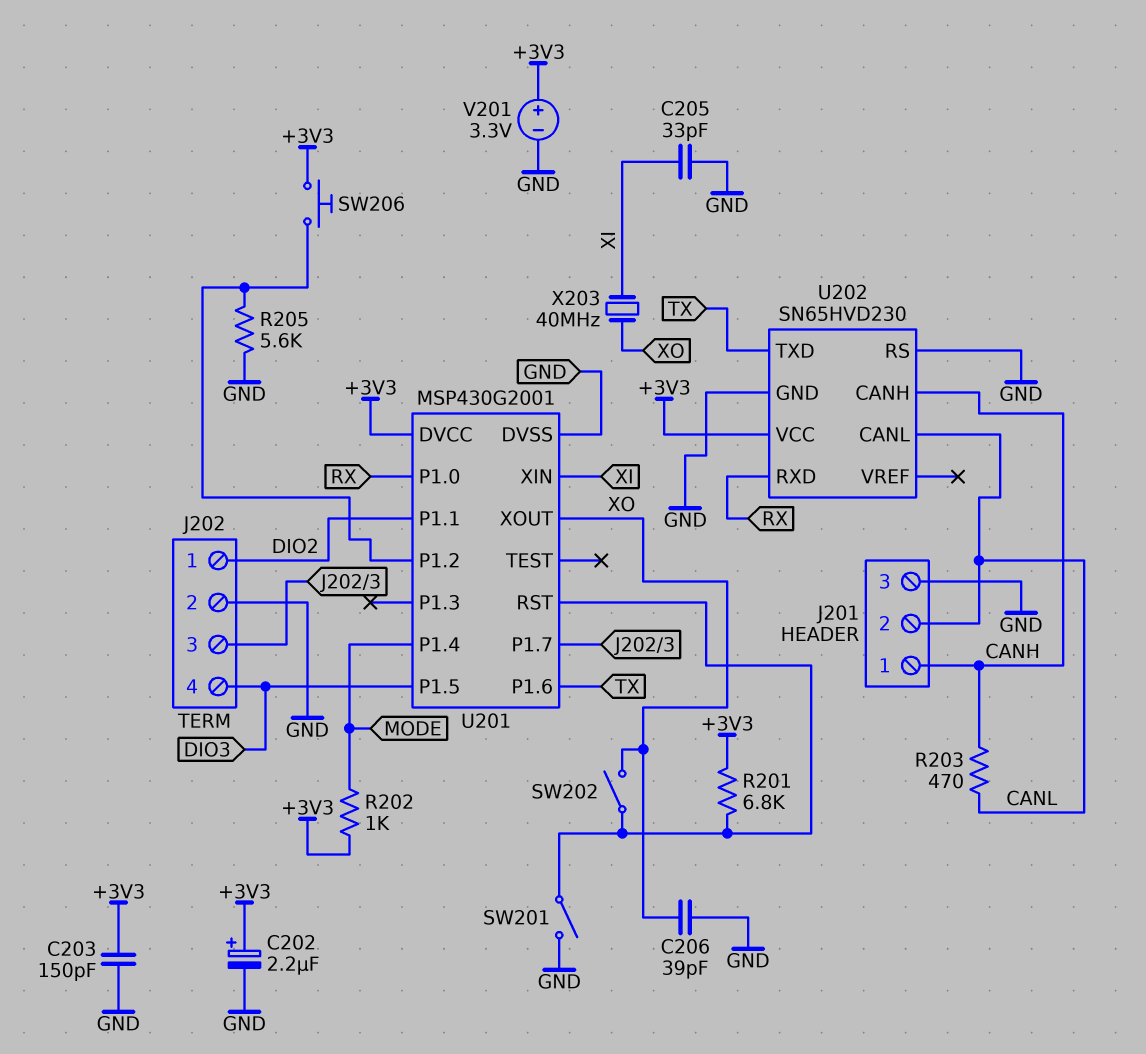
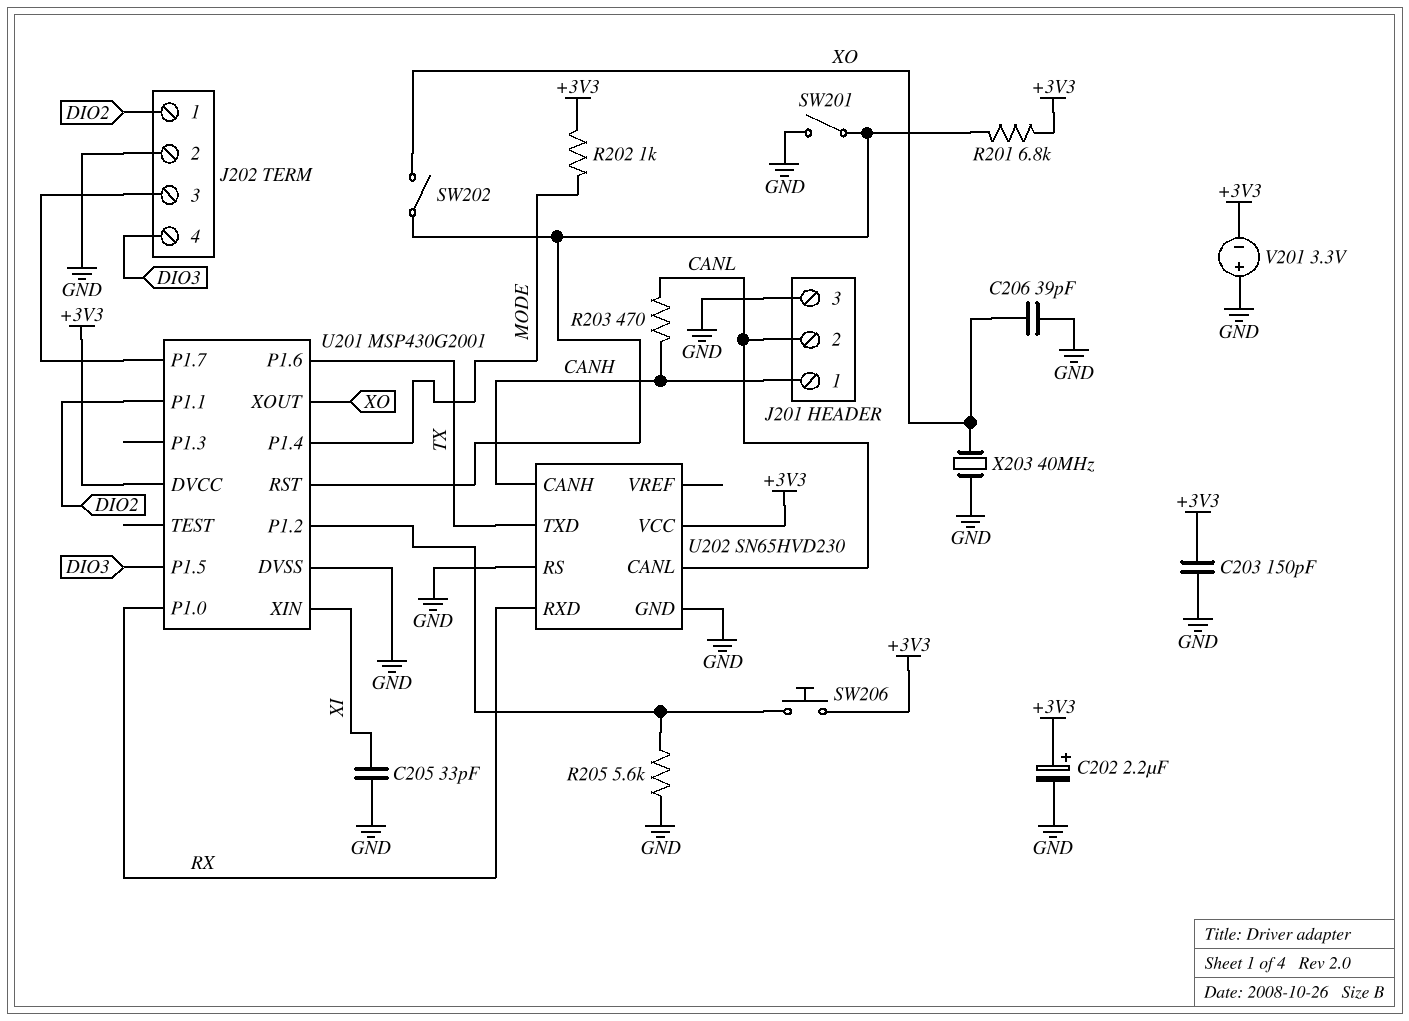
V201: 3.3V (plus +3V3, minus GND) -> 3.3V (plus GND, minus +3V3)
X203: 40MHz (XI, XO) -> 40MHz (GND, XO)

